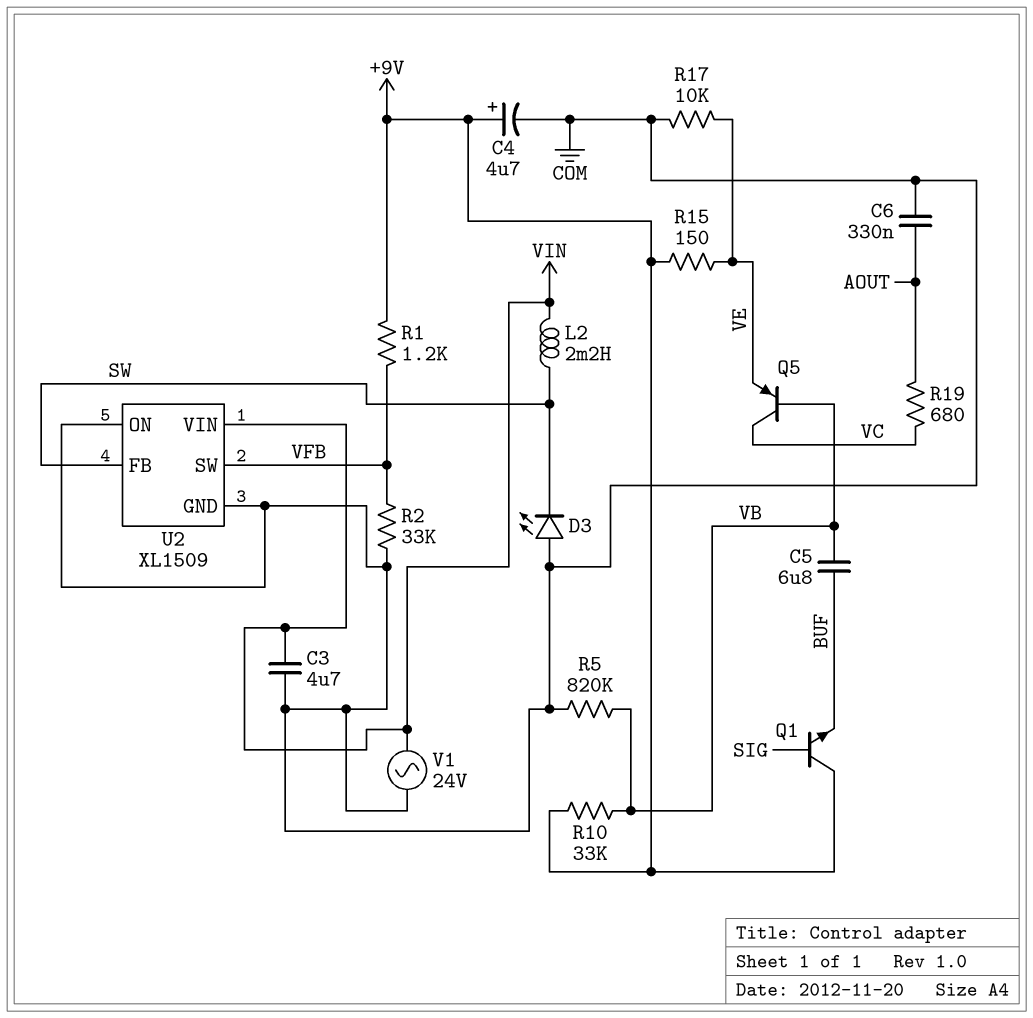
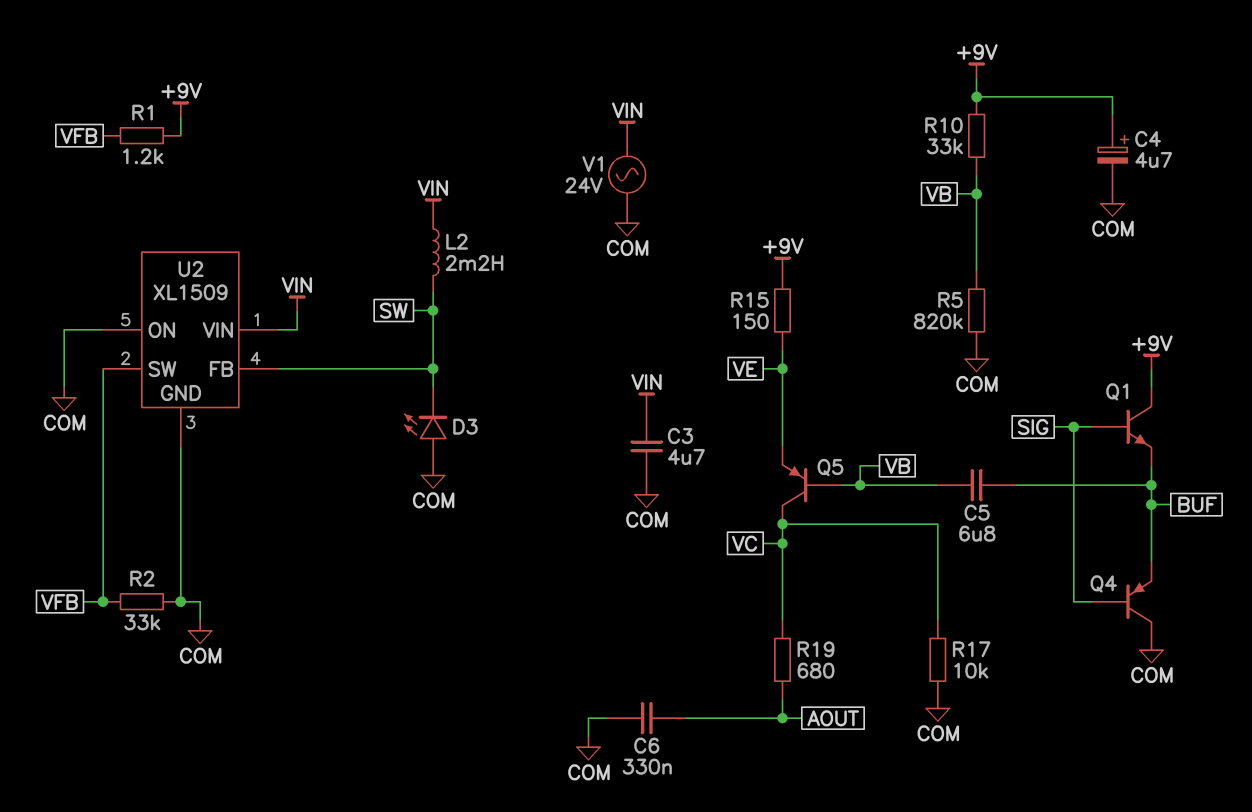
Q4: none -> PNP (B SIG, C COM, E BUF)
R17: 10k (COM, VE) -> 10k (COM, VC)

